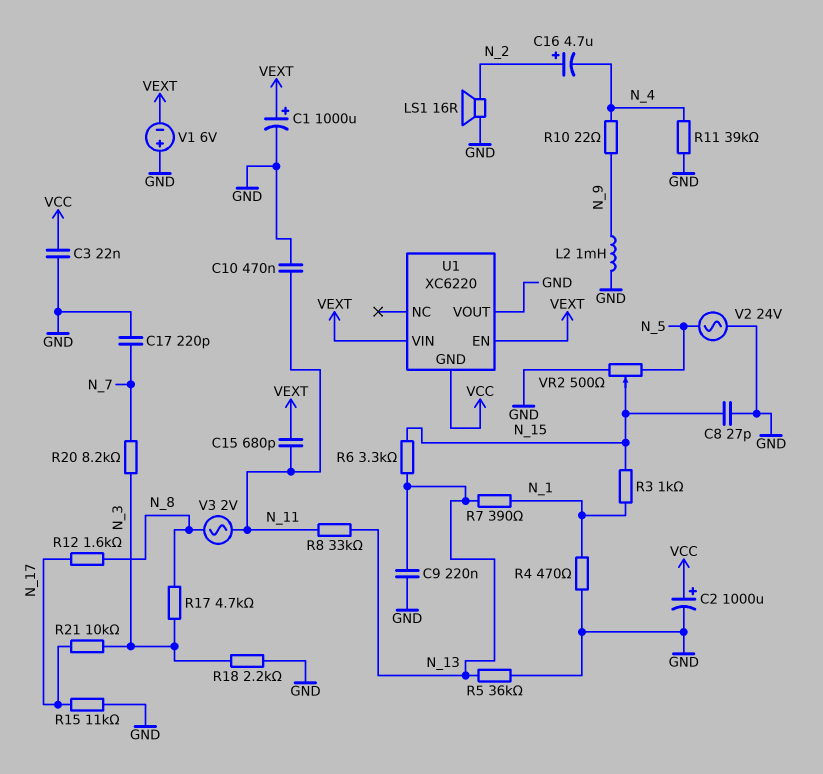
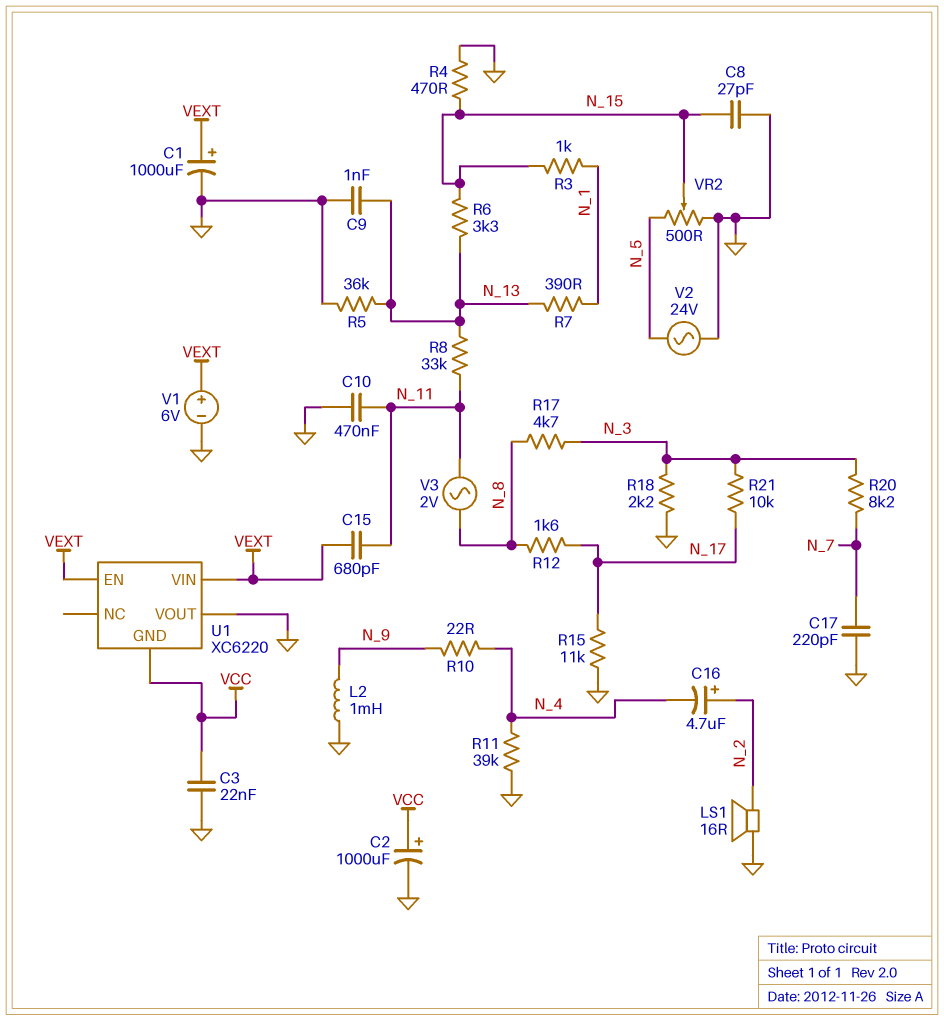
C9: 220nF (GND, N_13) -> 1nF (GND, N_13)
R4: 470 (GND, N_1) -> 470 (GND, N_15)
V1: 6V (plus GND, minus VEXT) -> 6V (plus VEXT, minus GND)

